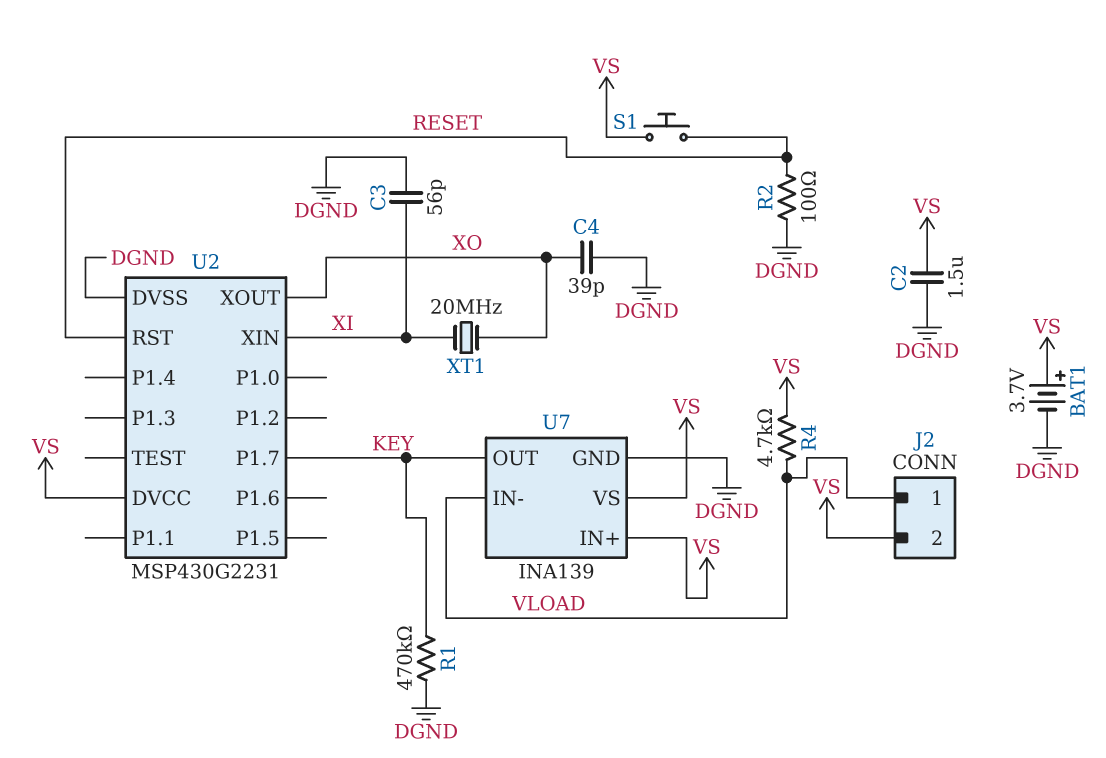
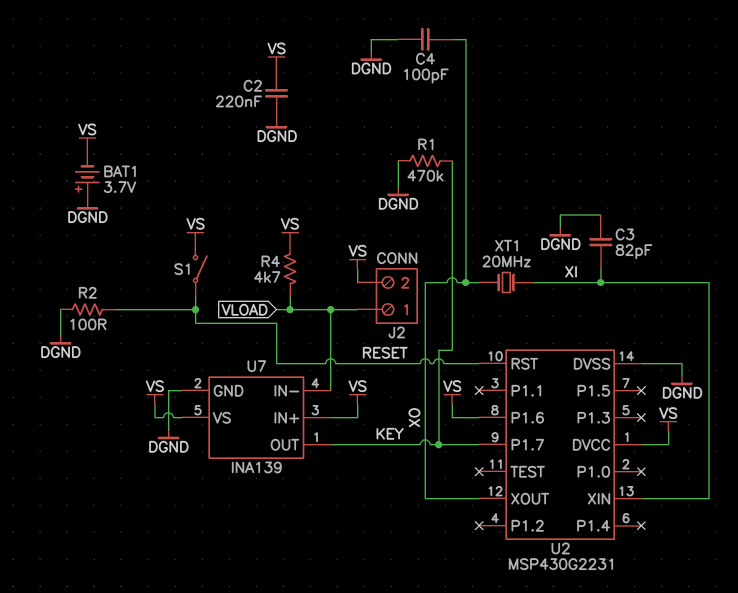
BAT1: 3.7V (plus VS, minus DGND) -> 3.7V (plus DGND, minus VS)
C2: 1.5uF (DGND, VS) -> 220nF (DGND, VS)
C3: 56pF (DGND, XI) -> 82pF (DGND, XI)
C4: 39pF (DGND, XO) -> 100pF (DGND, XO)
S1: button (RESET, VS) -> switch (RESET, VS)
U2 pin P1.6: none -> VS

